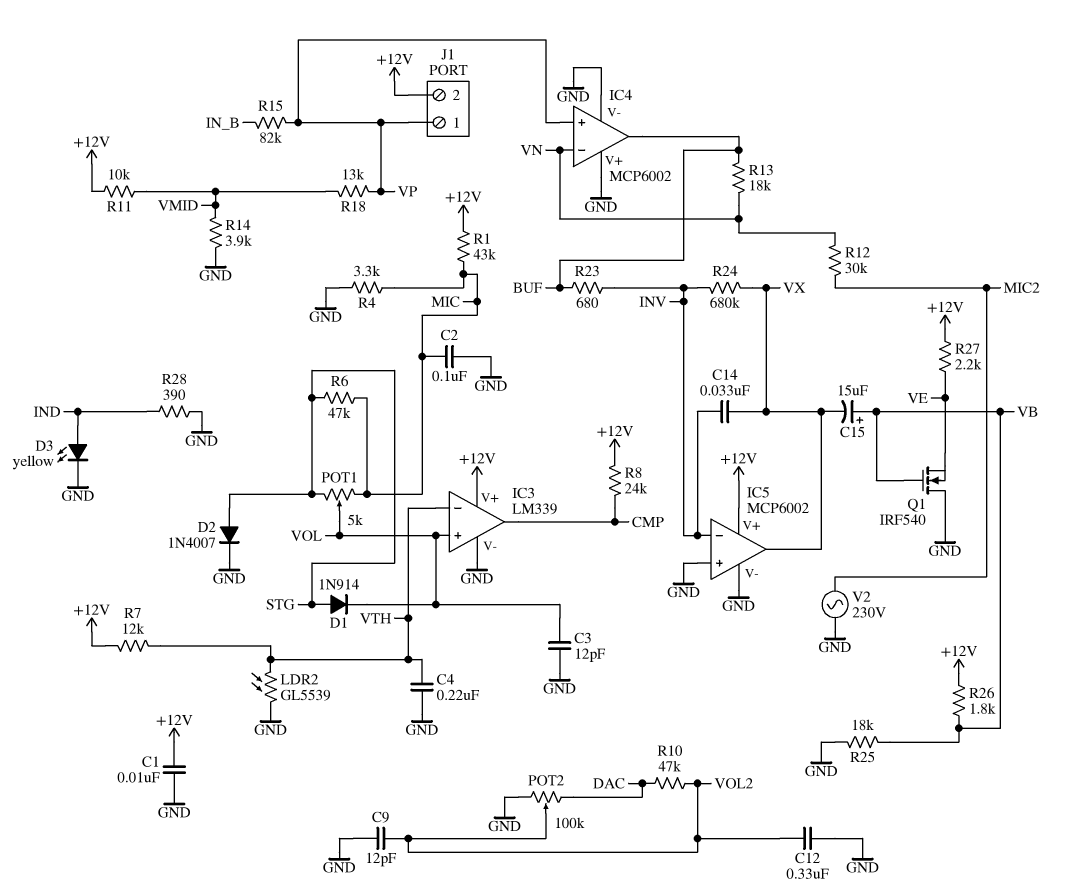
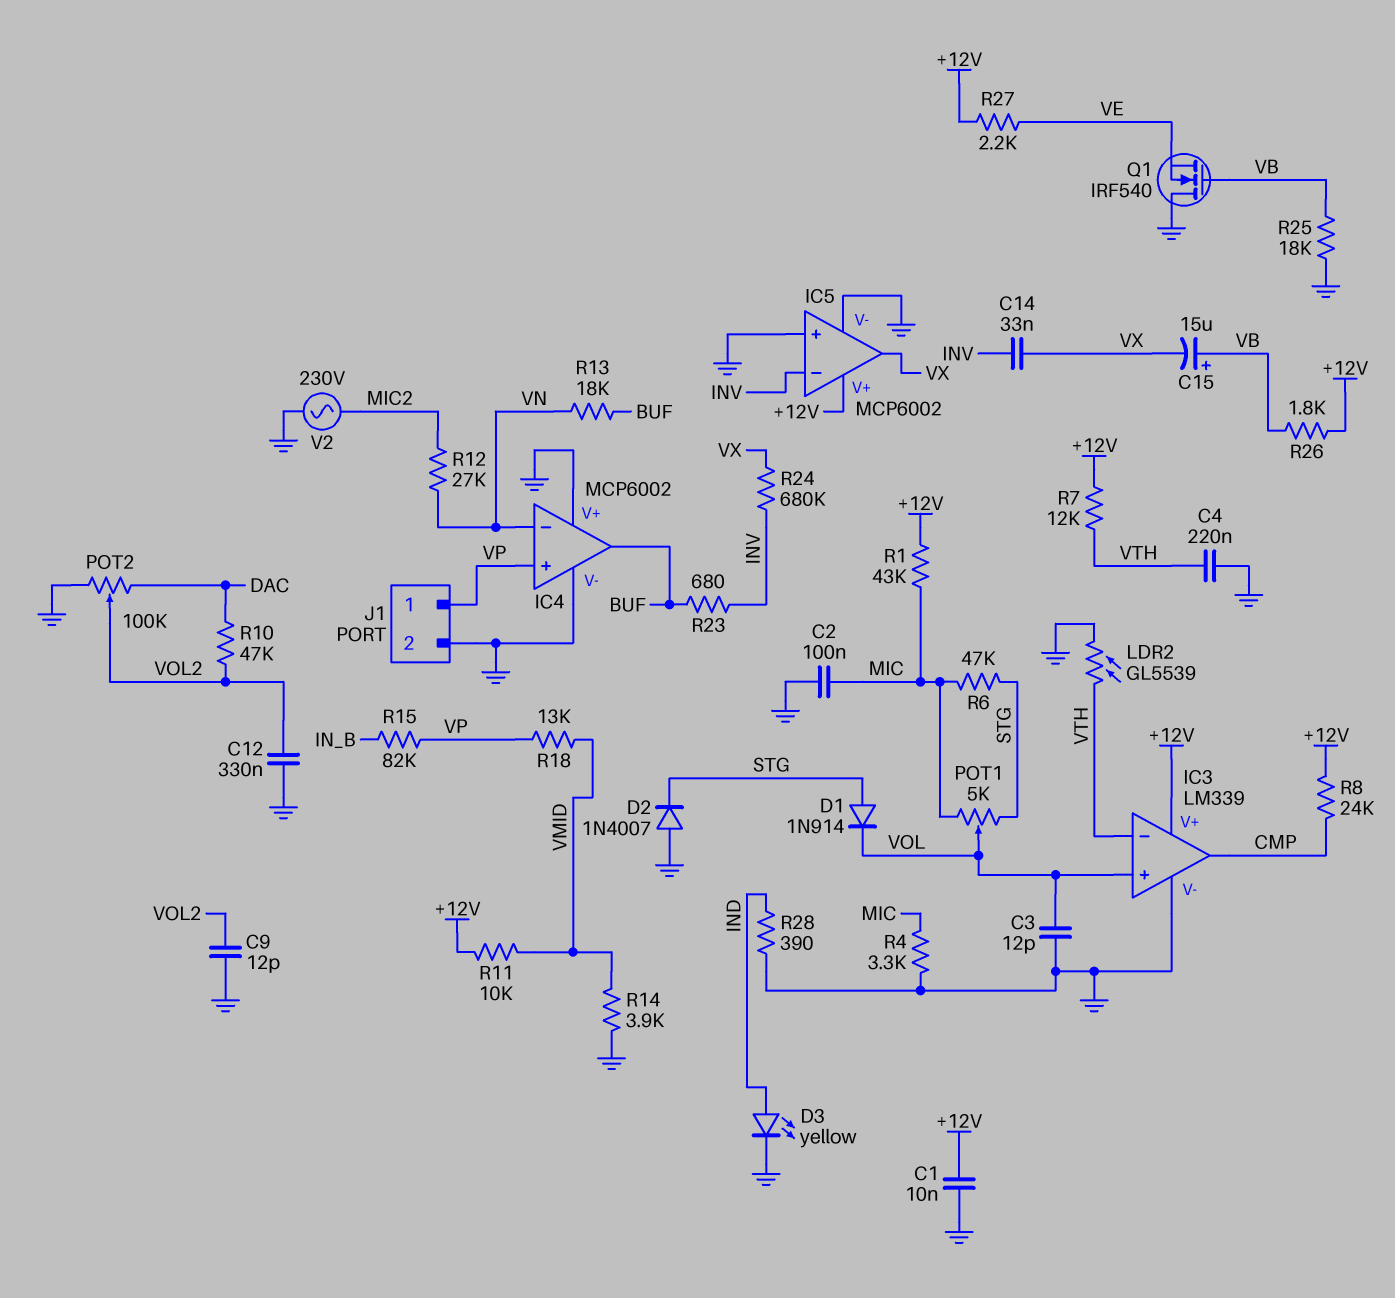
D2: diode 1N4007 (A STG, K GND) -> diode 1N4007 (A GND, K STG)
J1 pin 2: +12V -> GND
R12: 30k (MIC2, VN) -> 27k (MIC2, VN)

